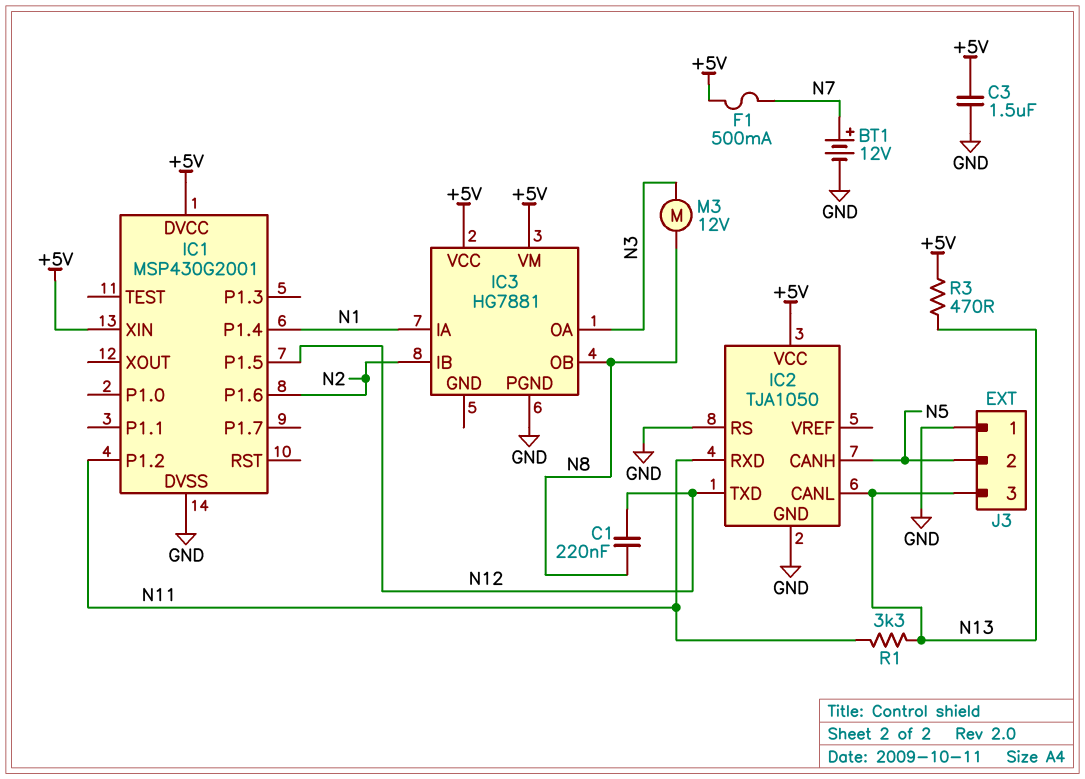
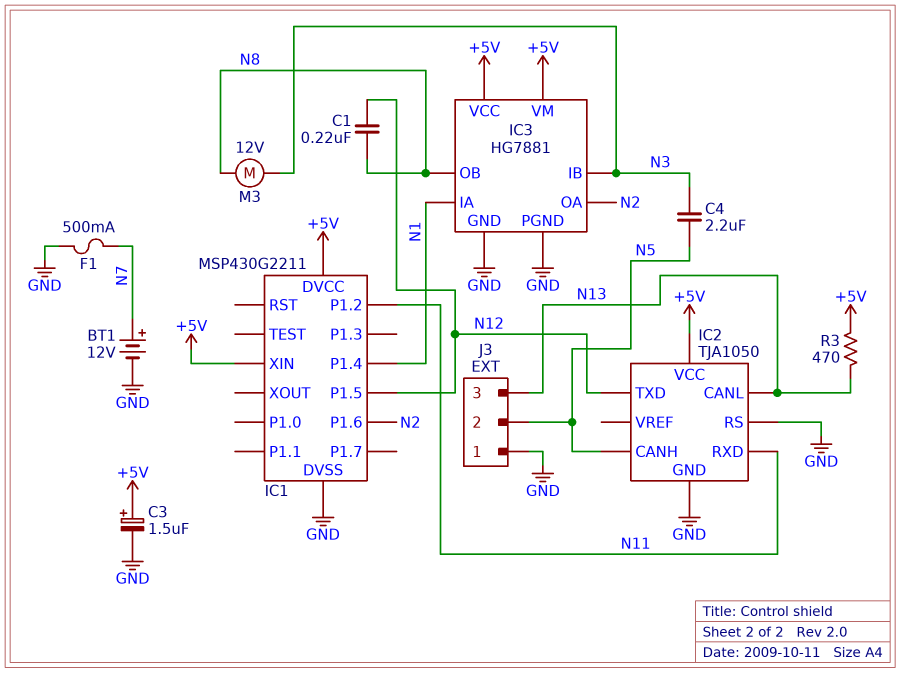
C3: 1.5uF (+5V, GND) -> 1.5uF (plus +5V, minus GND)
C4: none -> 2.2uF (N3, N5)
F1: 500mA (+5V, N7) -> 500mA (GND, N7)
IC1: MSP430G2001 -> MSP430G2211
IC3 pin GND: none -> GND
IC3 pin IB: N2 -> N3
IC3 pin OA: N3 -> N2
R1: 3.3k (N11, N13) -> none

